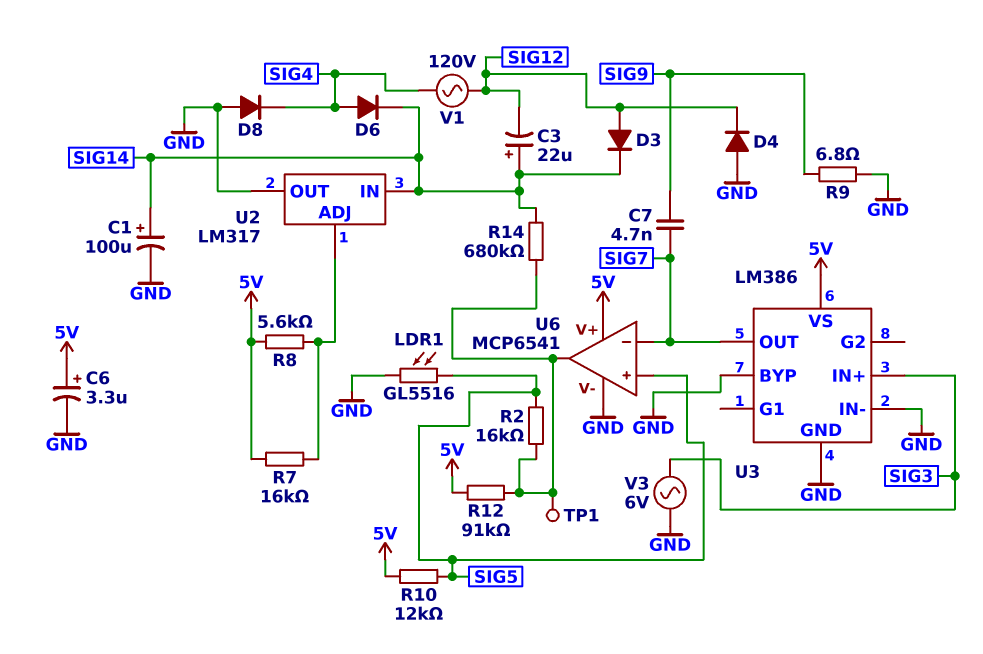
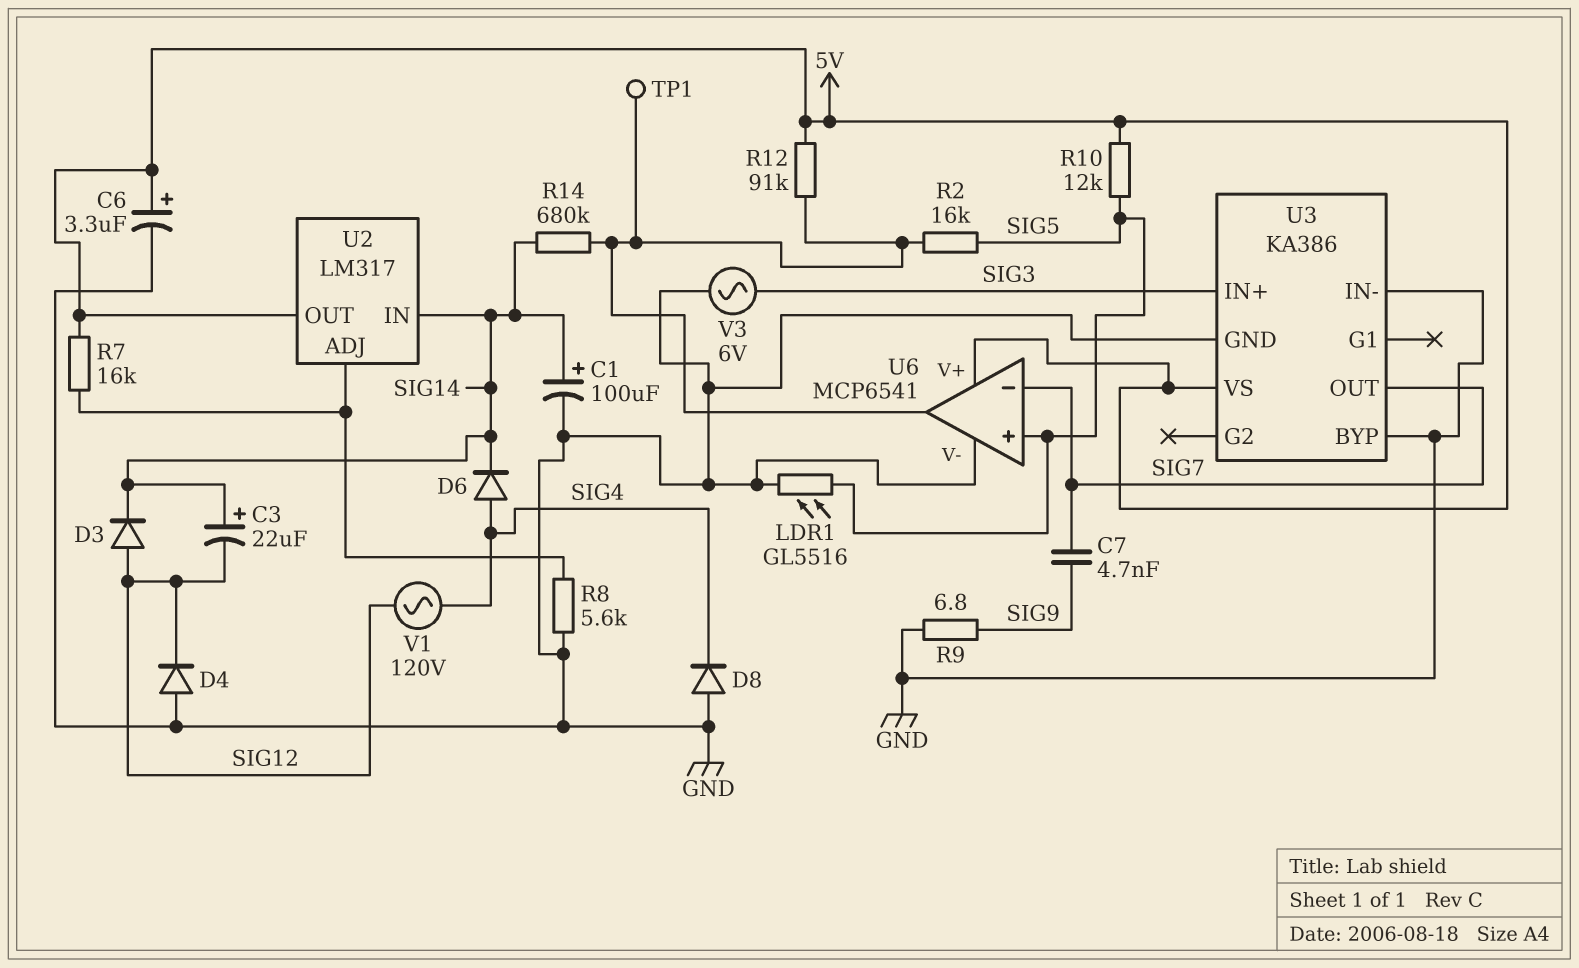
R8: 5.6k (5V, U2/ADJ) -> 5.6k (GND, U2/ADJ)
U2 pin OUT: GND -> 5V
U3: LM386 -> KA386

